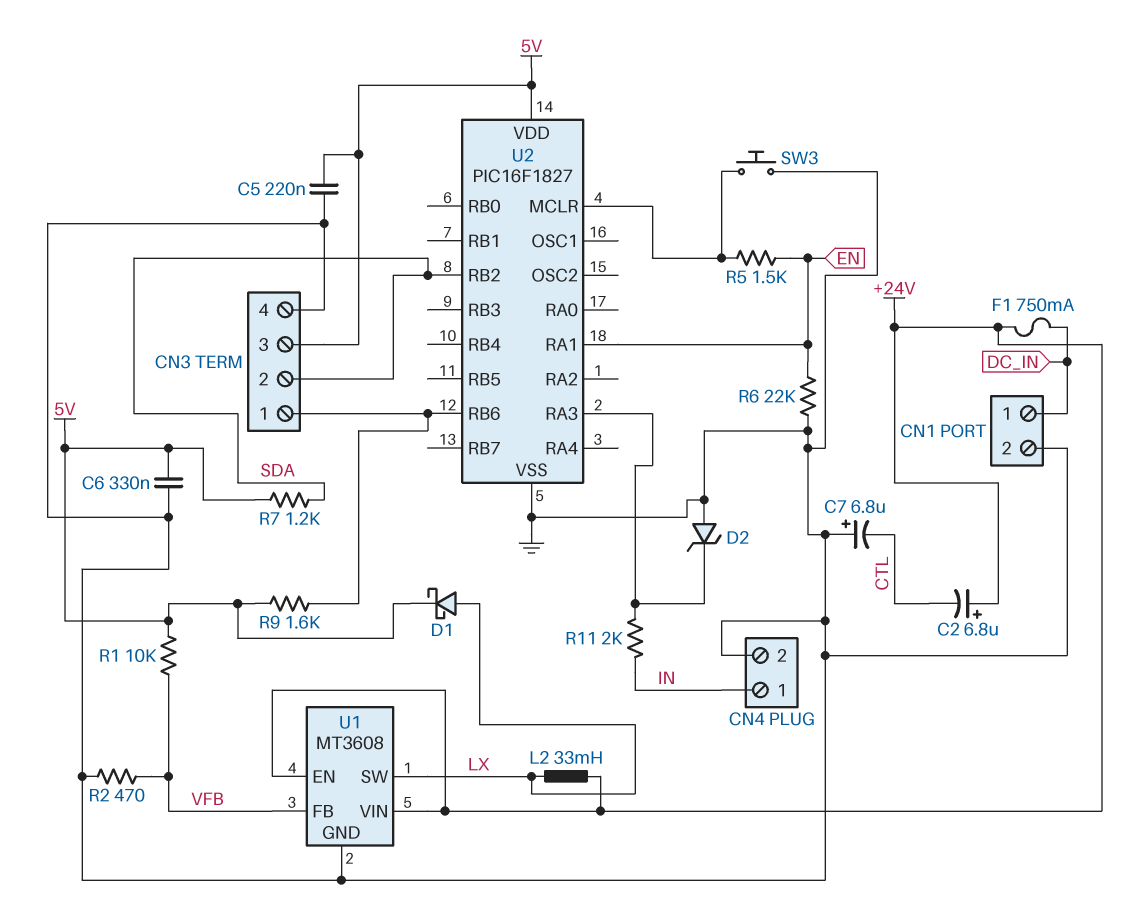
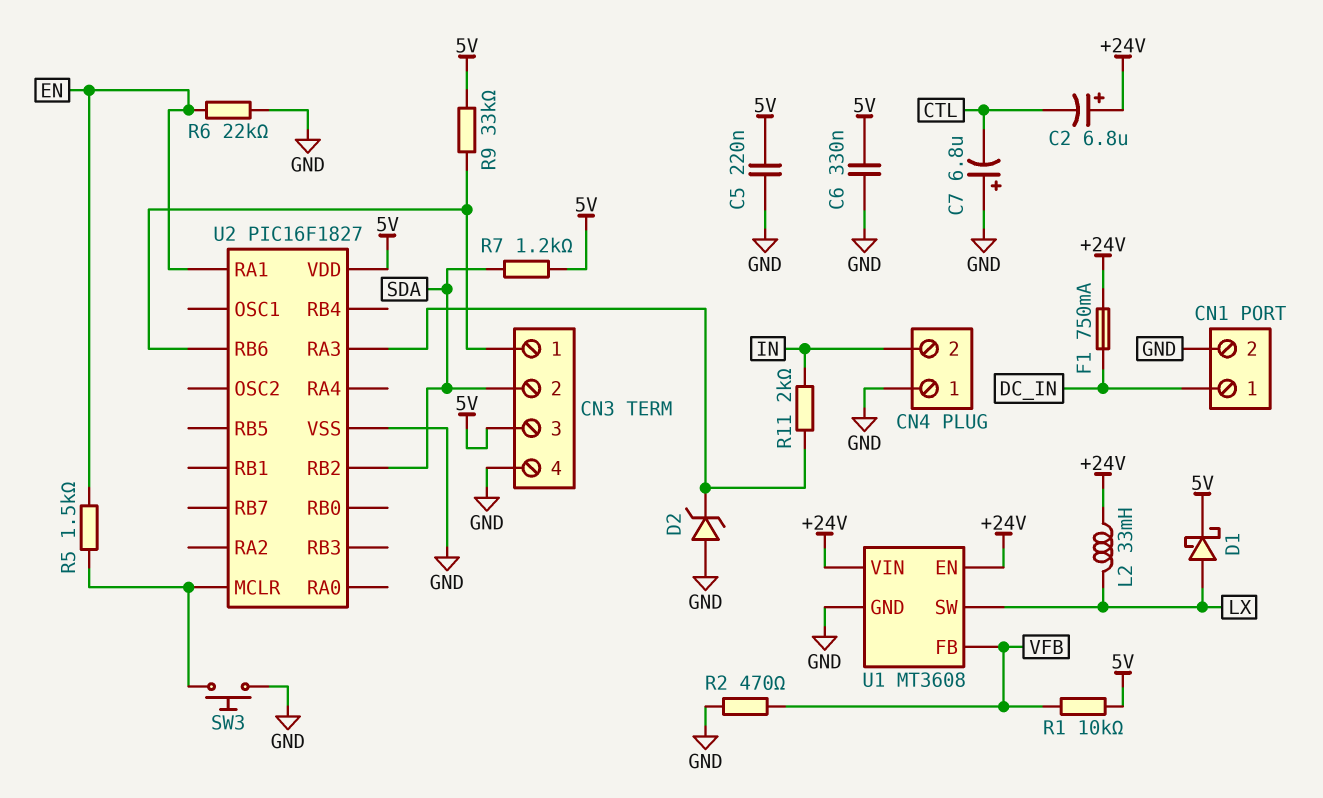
CN4 pin 1: IN -> GND
CN4 pin 2: GND -> IN
R9: 1.6k (5V, CN3/1) -> 33k (5V, CN3/1)

